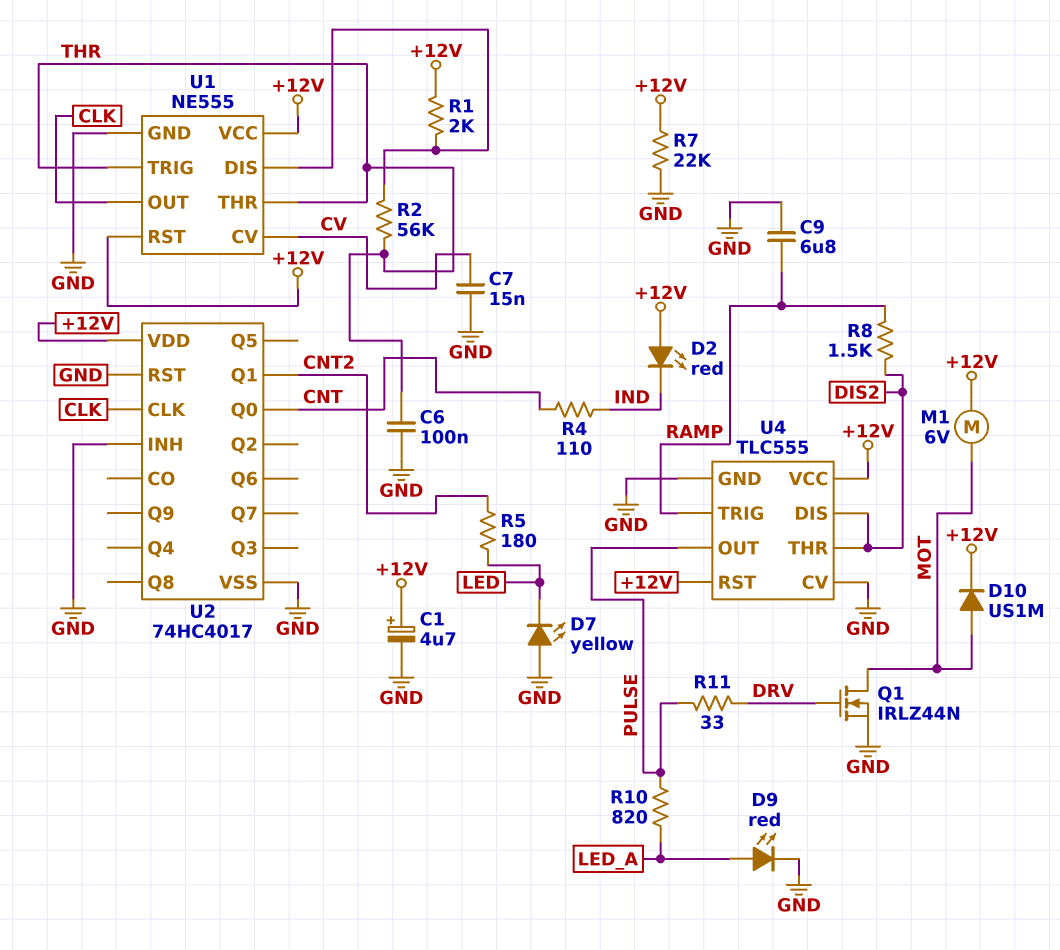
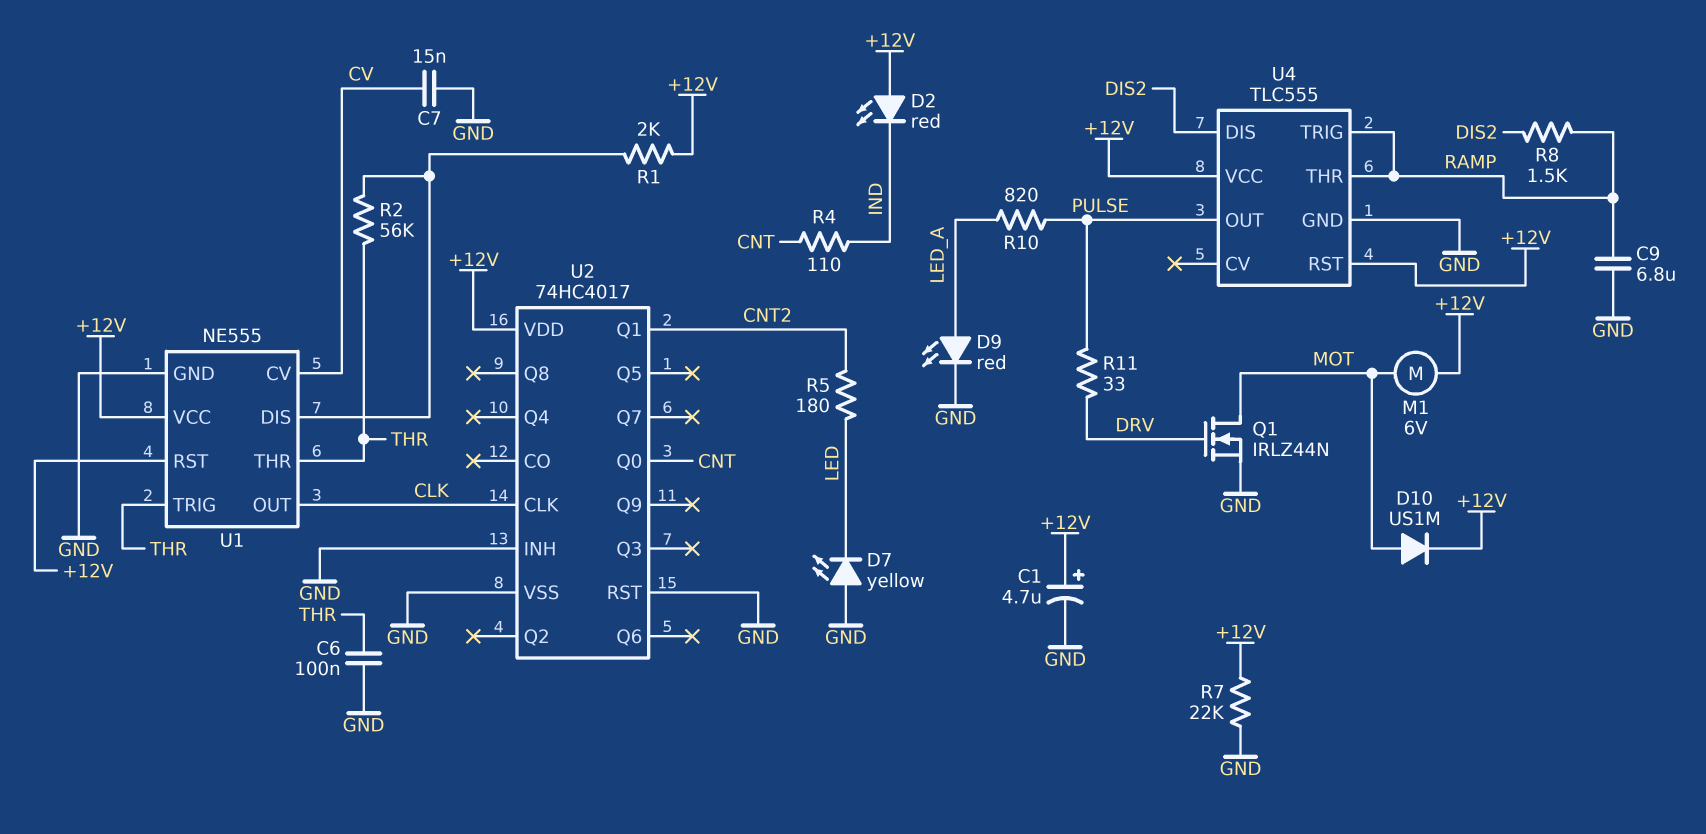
U4 pin CV: GND -> none
U4 pin THR: DIS2 -> RAMP

